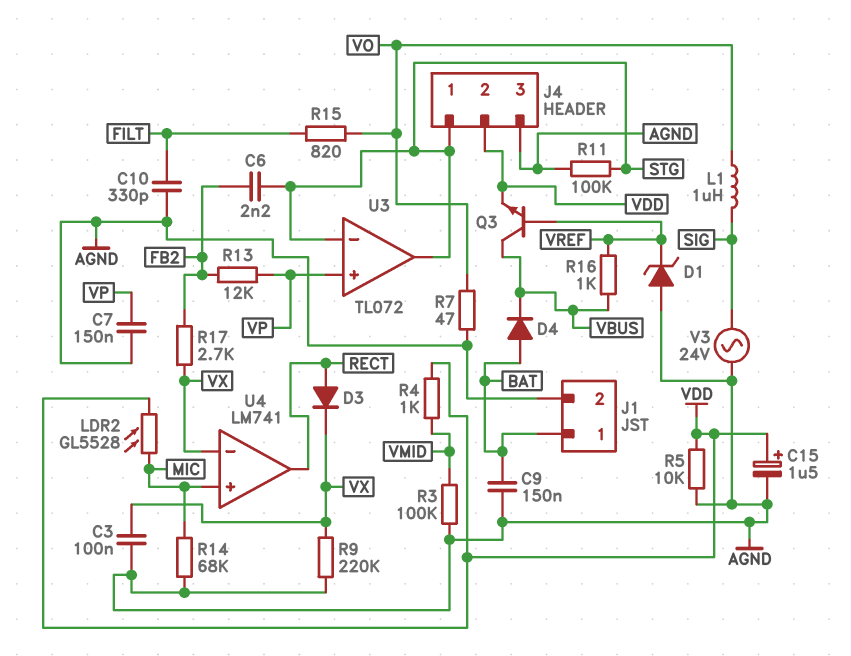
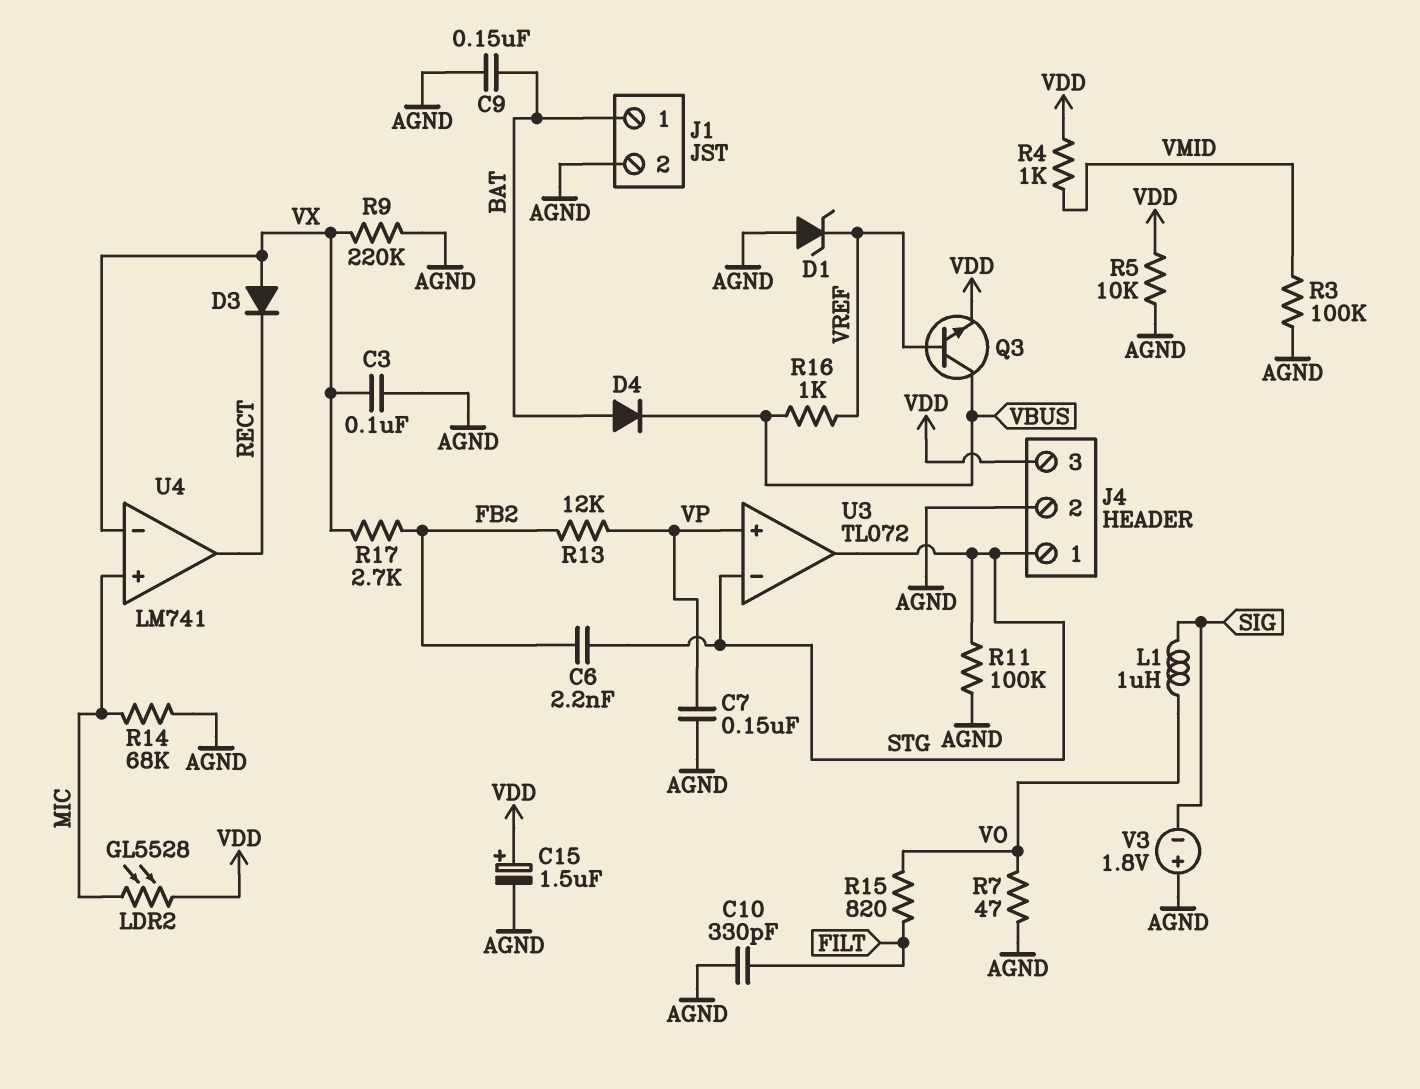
D3: diode (A RECT, K VX) -> diode (A VX, K RECT)
J4 pin 2: VDD -> AGND
J4 pin 3: AGND -> VDD
V3: AC 24V (AGND, SIG) -> 1.8V (plus AGND, minus SIG)

